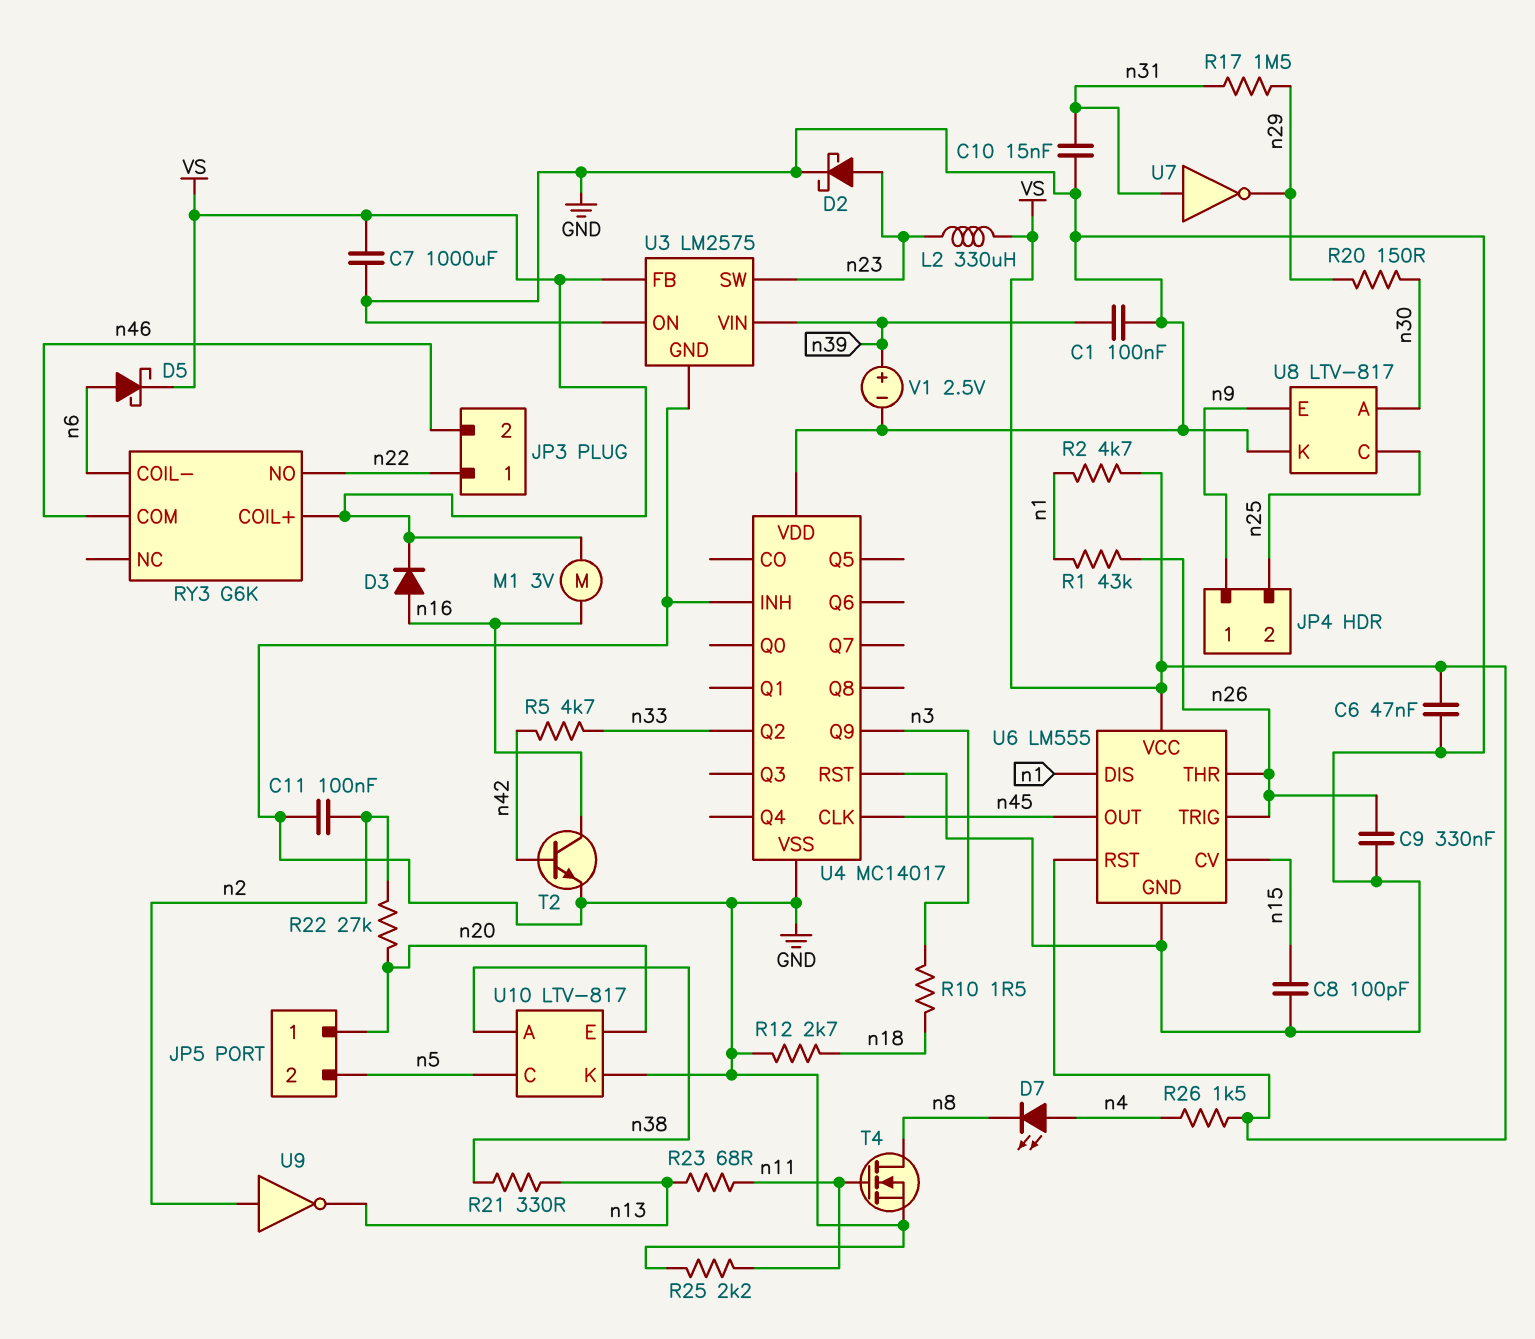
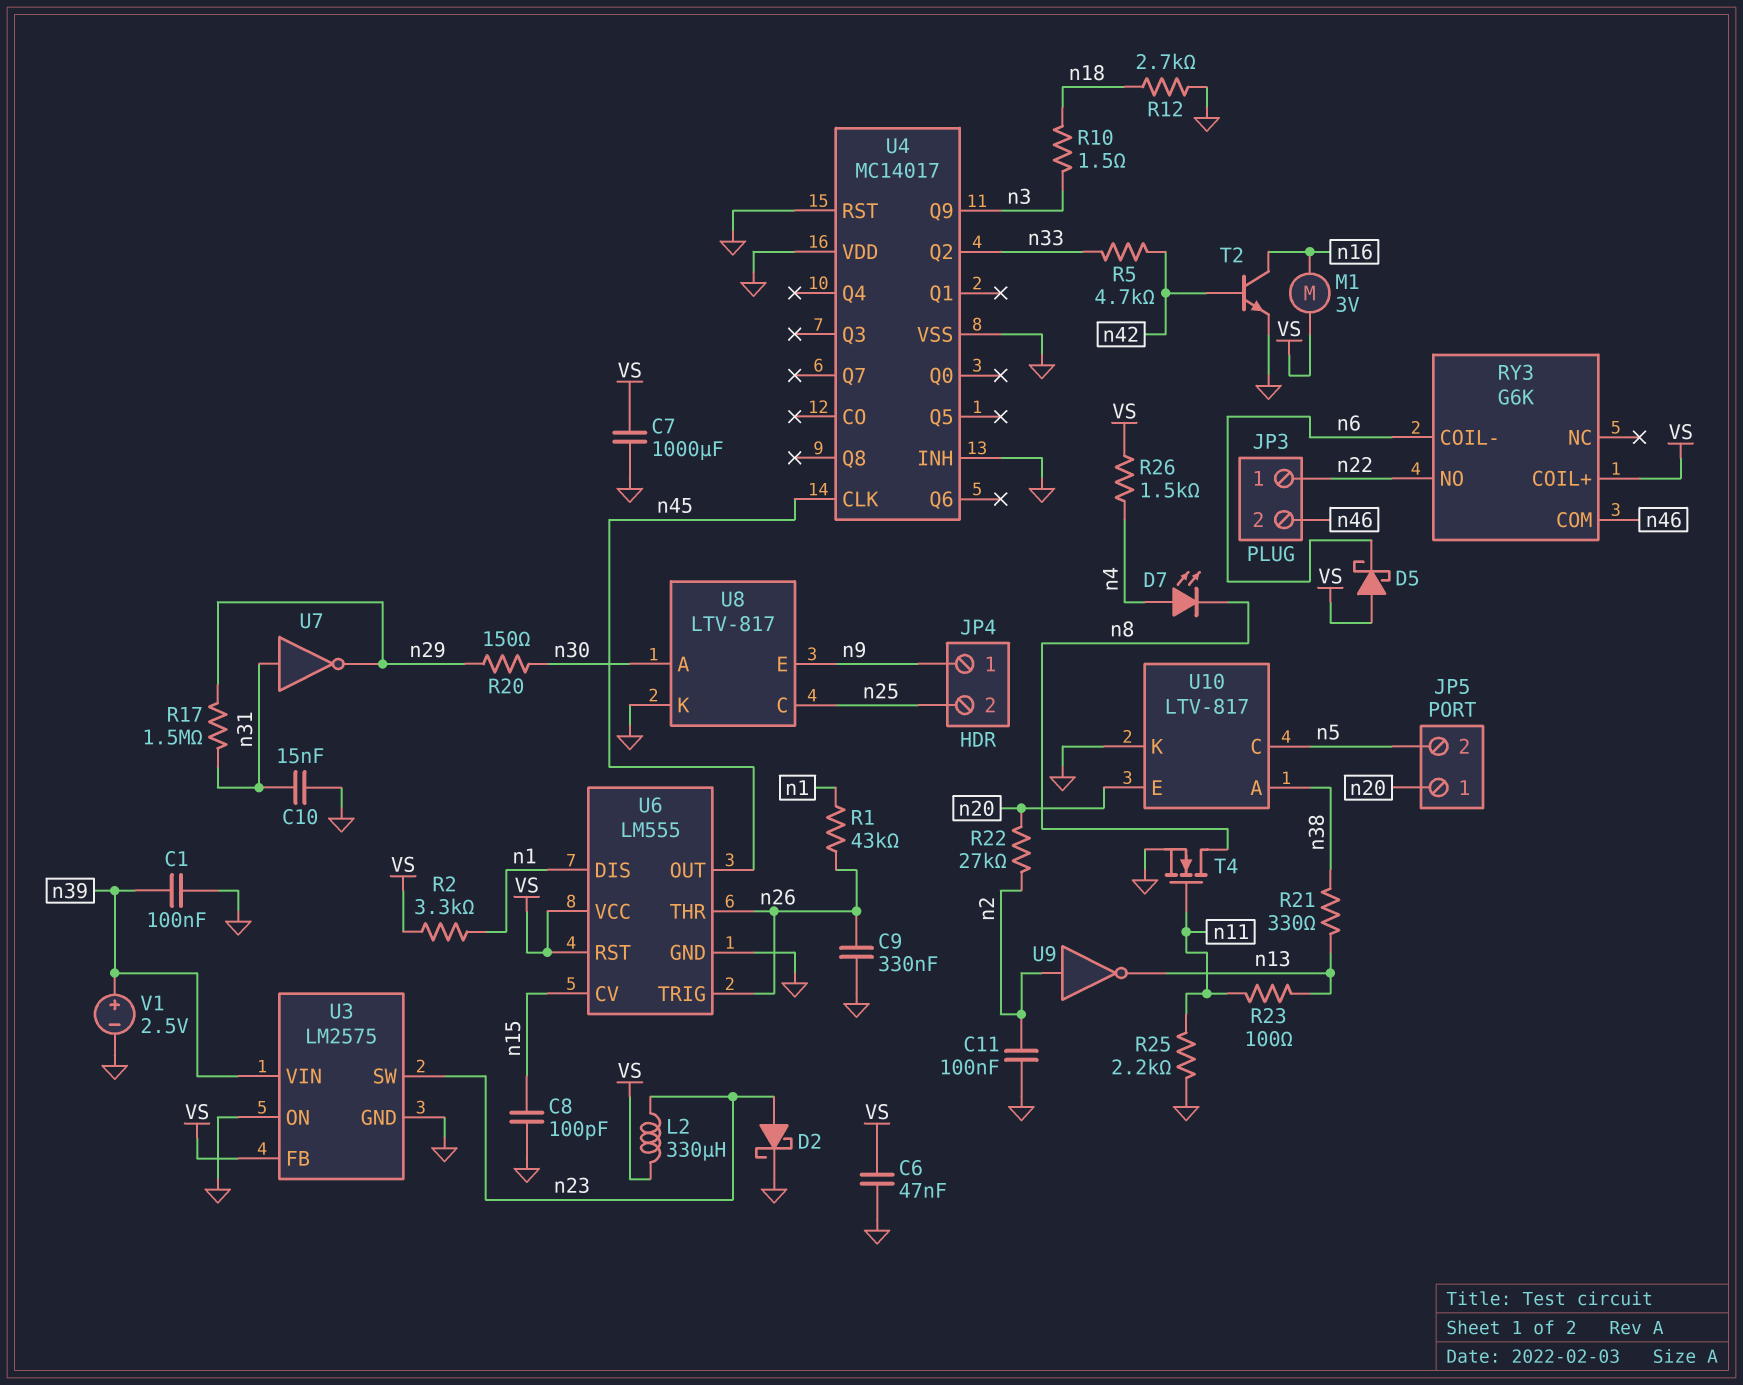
D3: diode (A n16, K VS) -> none
D5: schottky (A n6, K VS) -> schottky (A VS, K n6)
R2: 4.7k (VS, n1) -> 3.3k (VS, n1)
R23: 68 (n11, n13) -> 100 (n11, n13)

